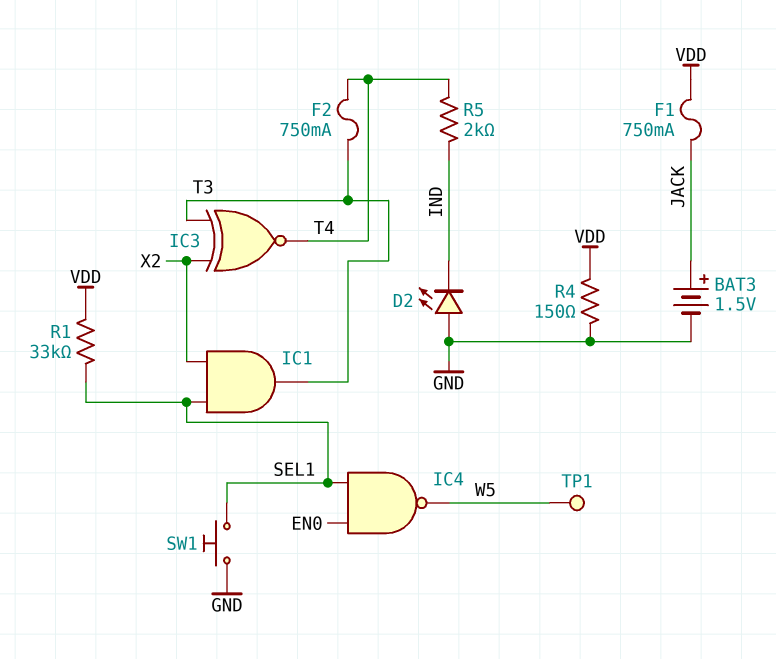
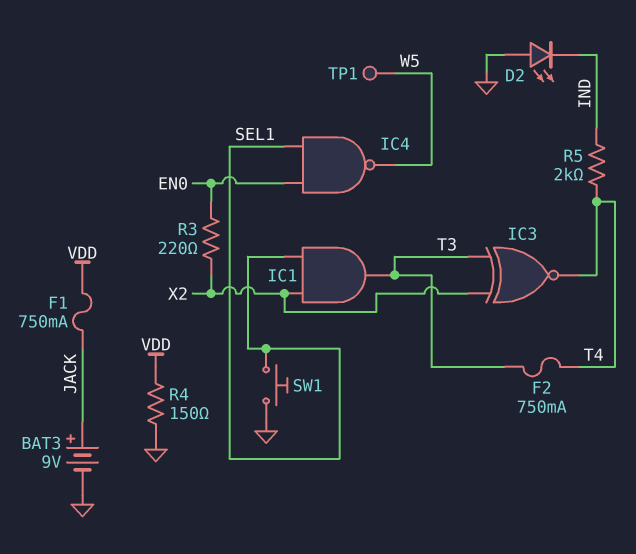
BAT3: 1.5V (plus JACK, minus GND) -> 9V (plus JACK, minus GND)
R1: 33k (SEL1, VDD) -> none
R3: none -> 220 (EN0, X2)

